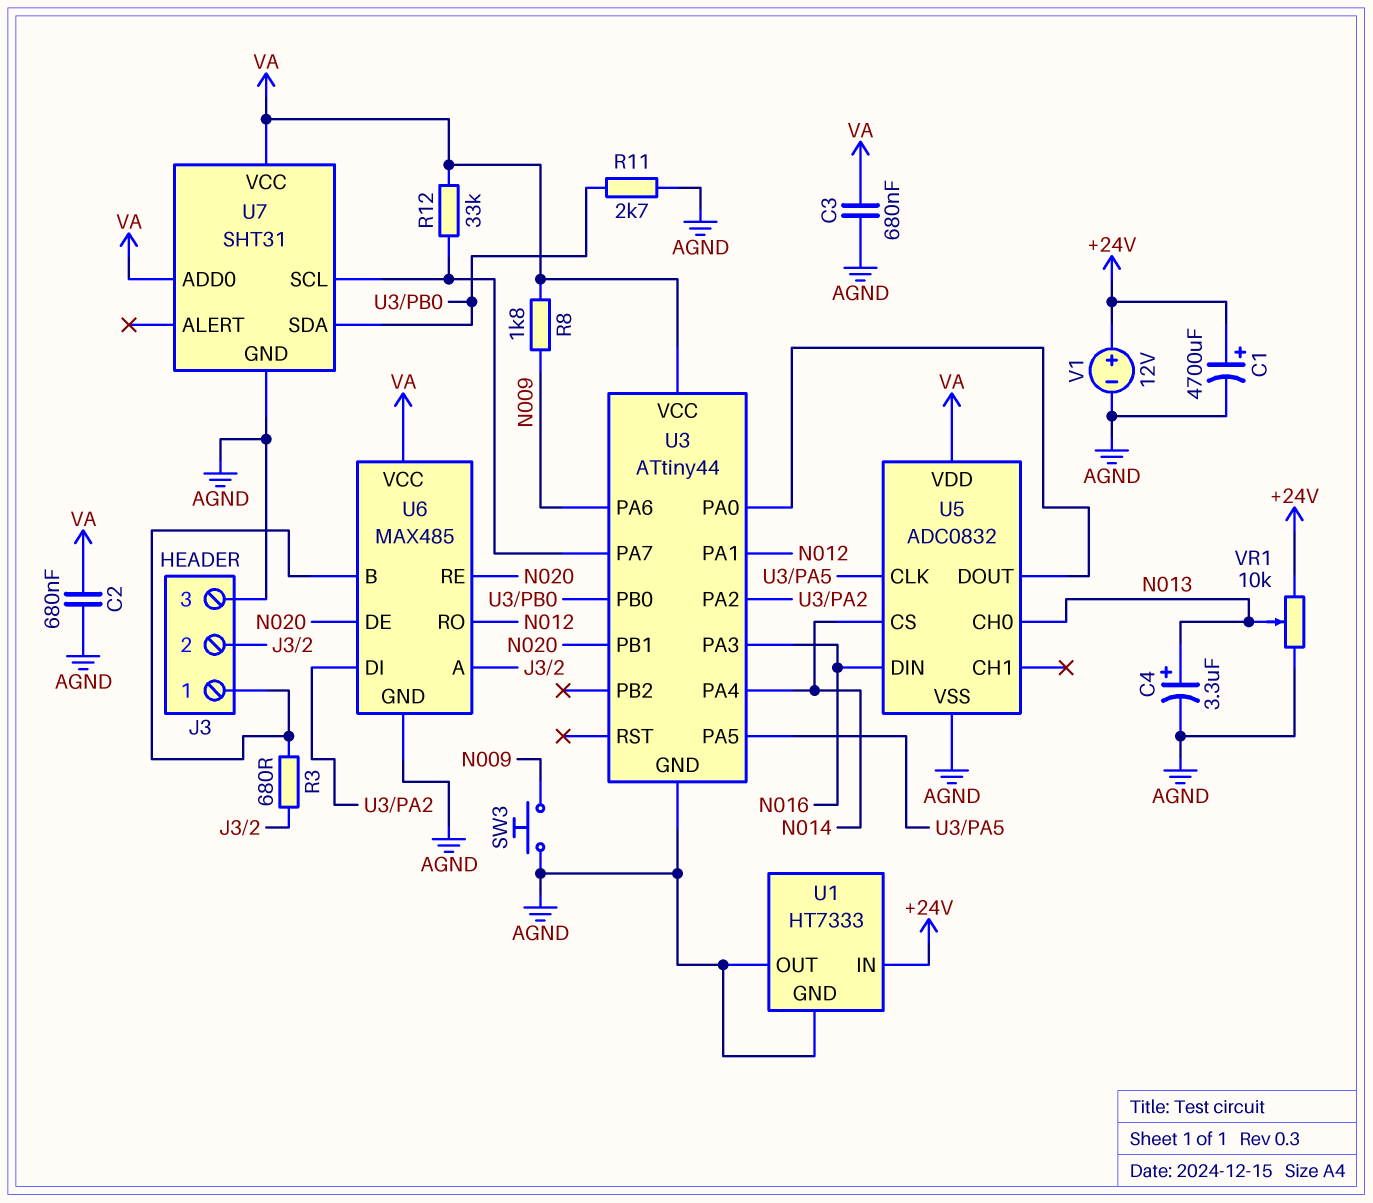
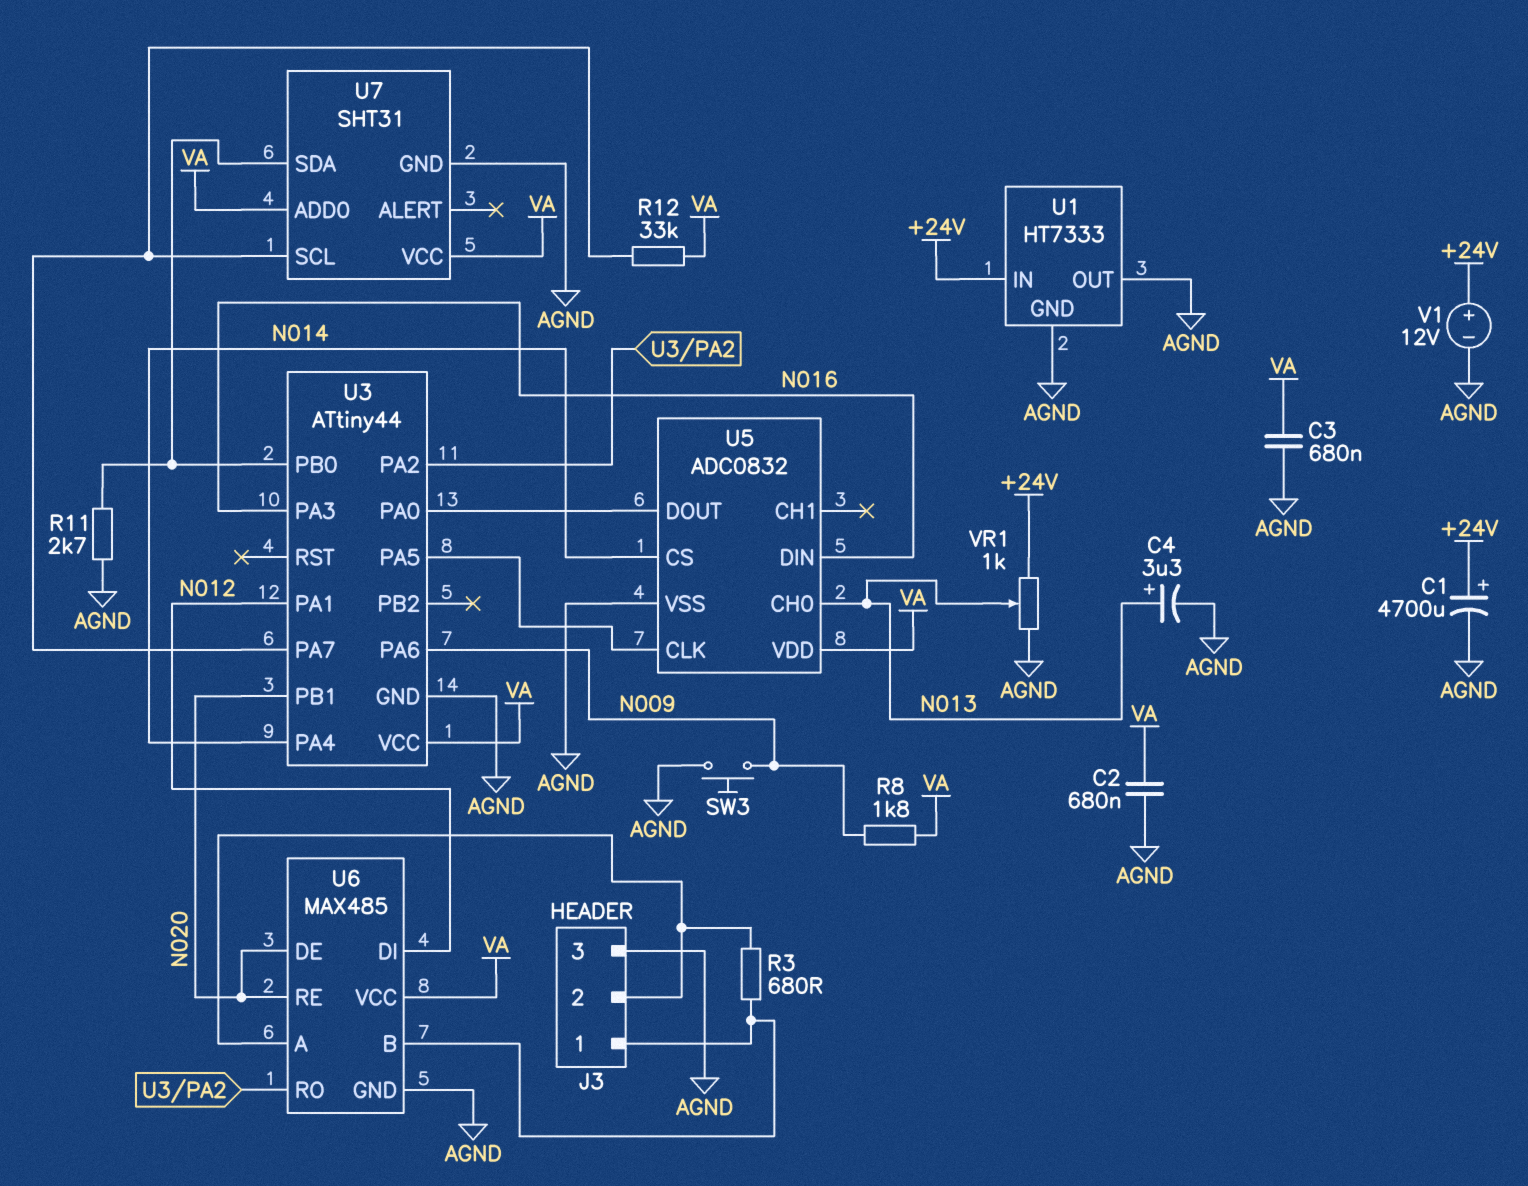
U6 pin DI: U3/PA2 -> N012
U6 pin RO: N012 -> U3/PA2
VR1: 10k (+24V, AGND, wiper N013) -> 1k (+24V, AGND, wiper N013)

